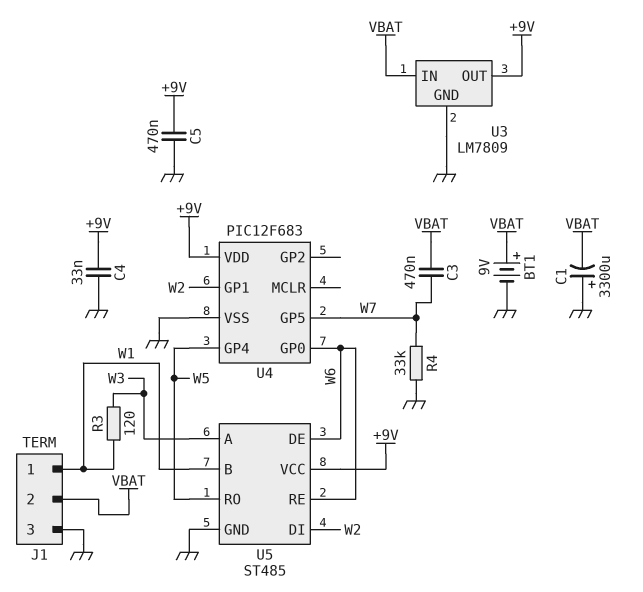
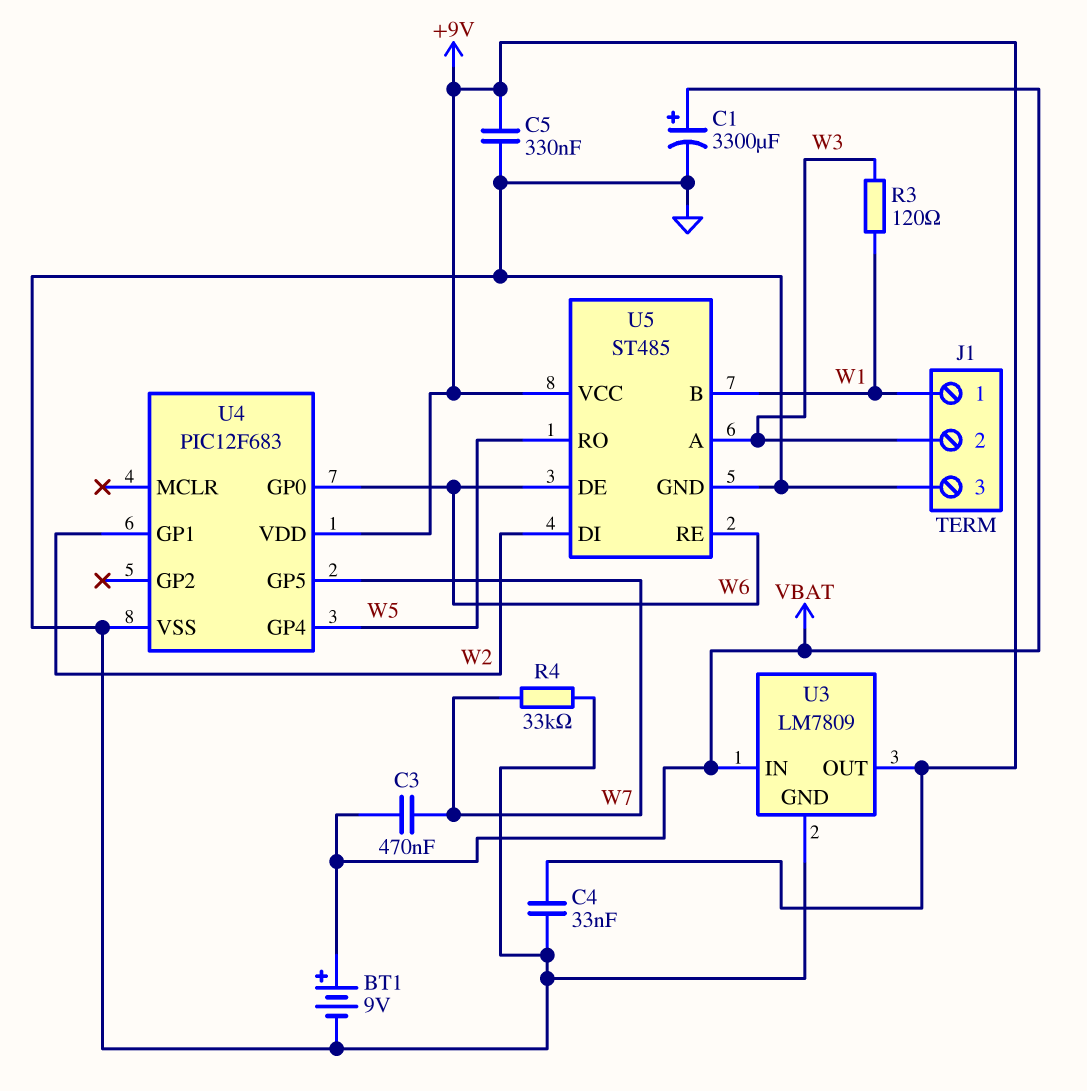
C1: 3300uF (plus GND, minus VBAT) -> 3300uF (plus VBAT, minus GND)
C5: 470nF (+9V, GND) -> 330nF (+9V, GND)
J1 pin 2: VBAT -> W3

